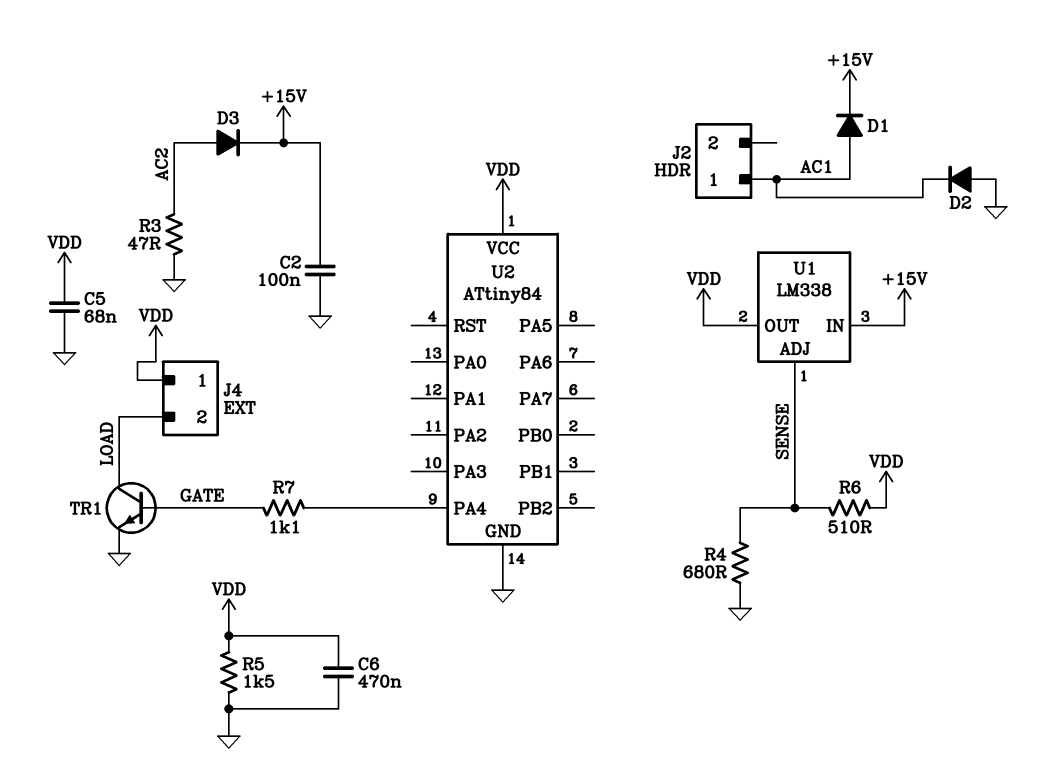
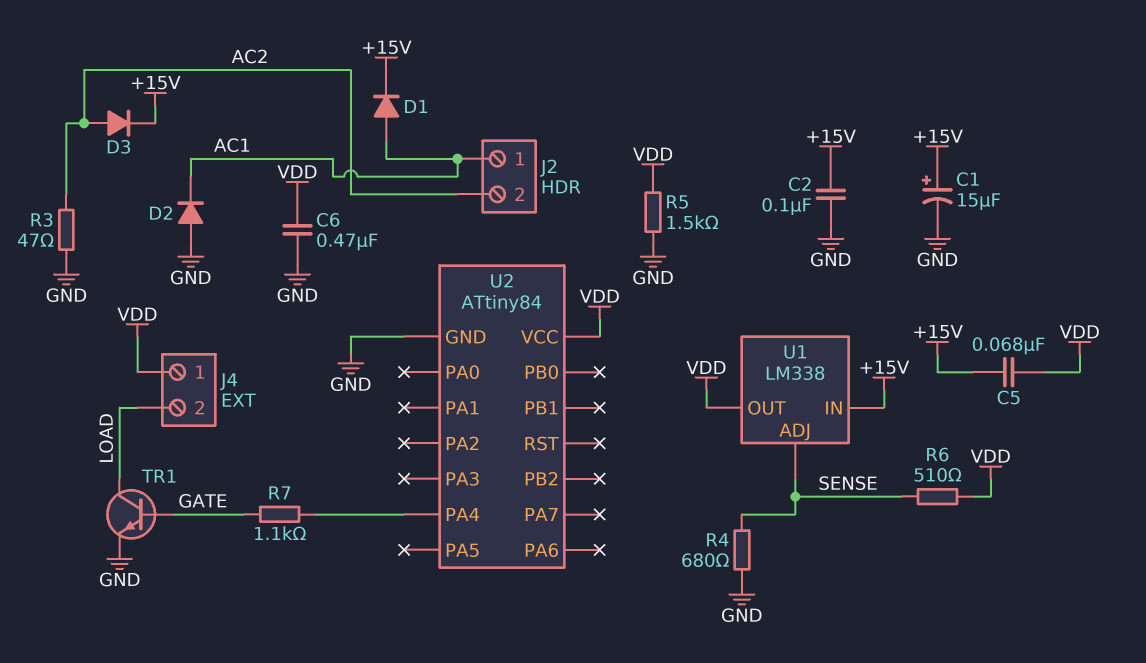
C1: none -> 15uF (plus +15V, minus GND)
C5: 68nF (GND, VDD) -> 68nF (+15V, VDD)
J2 pin 2: none -> AC2

